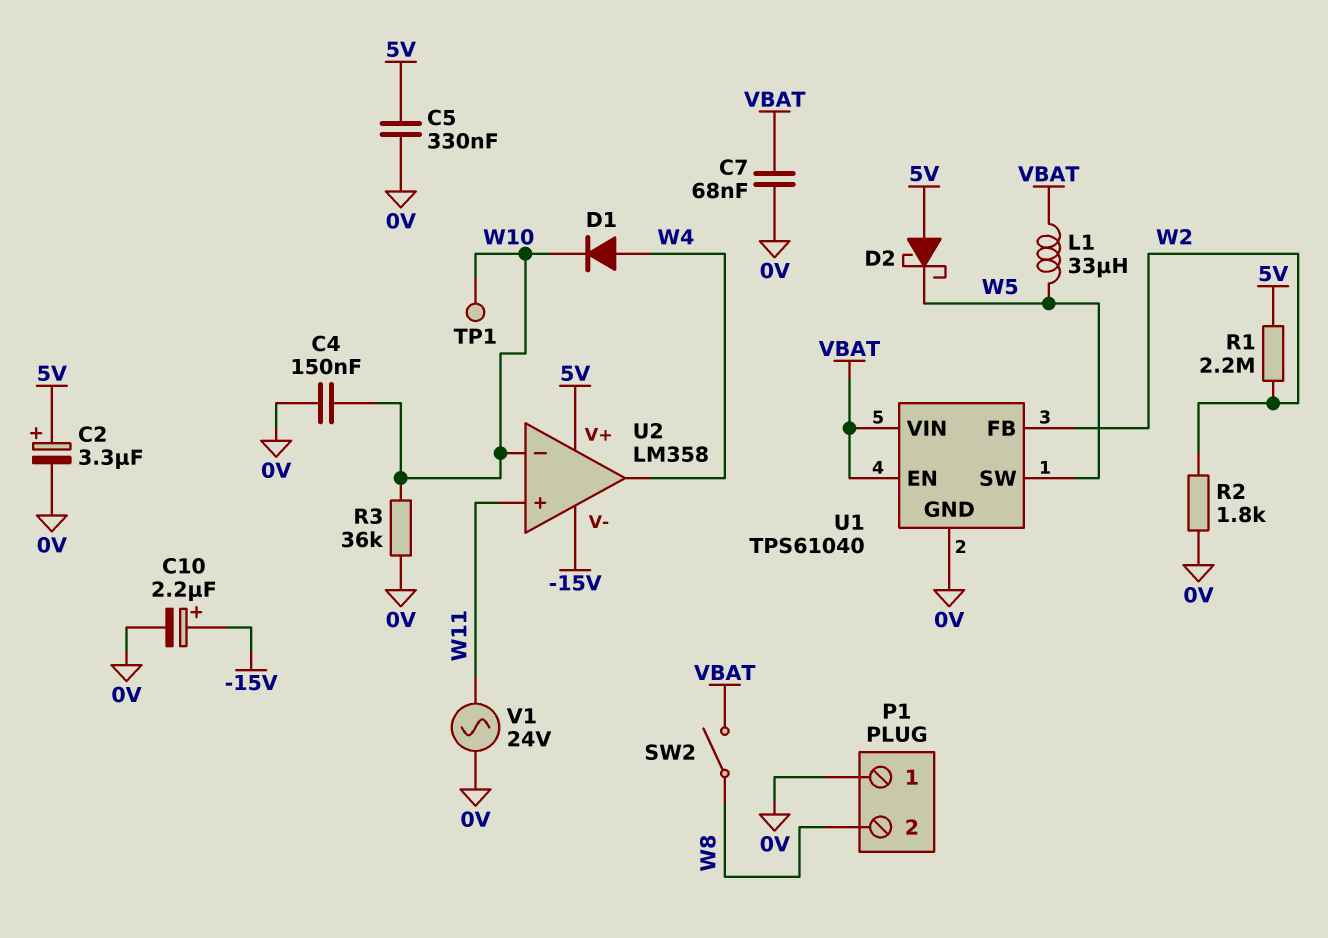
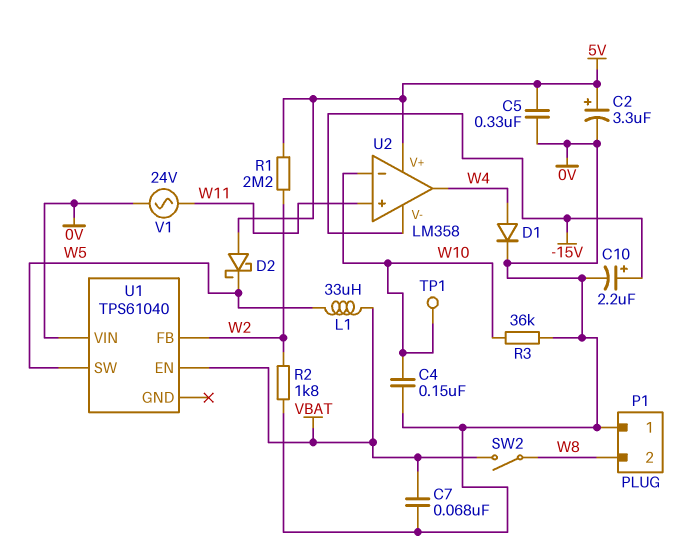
D1: diode (A W4, K W10) -> diode (A W4, K 0V)
U1 pin GND: 0V -> none
U1 pin VIN: VBAT -> 0V

